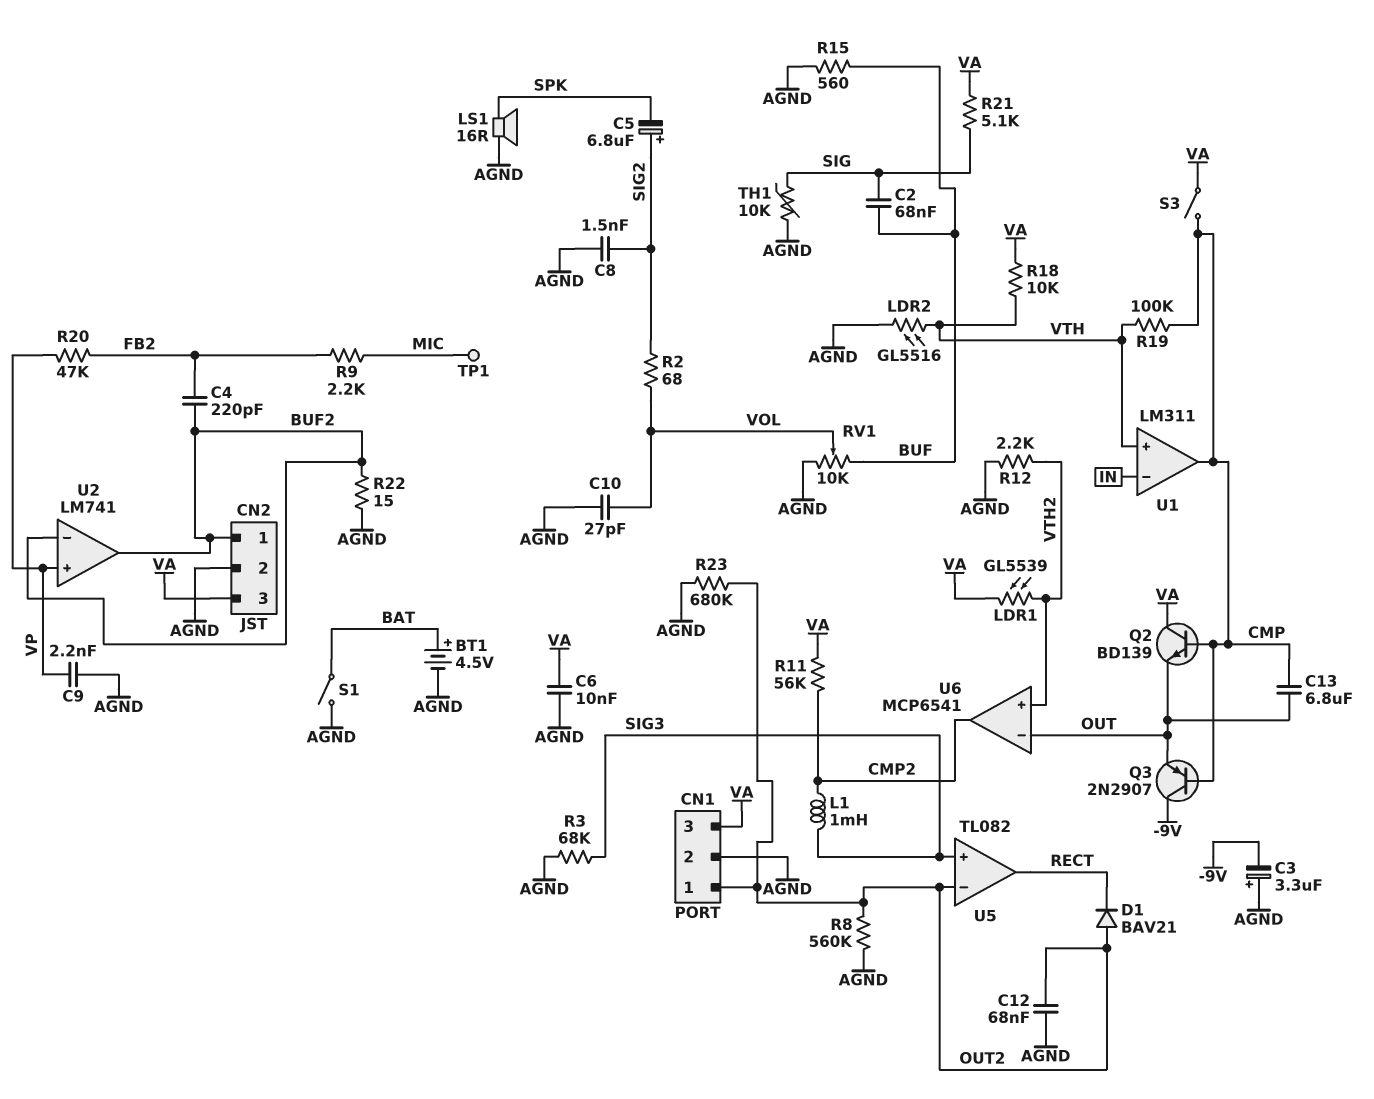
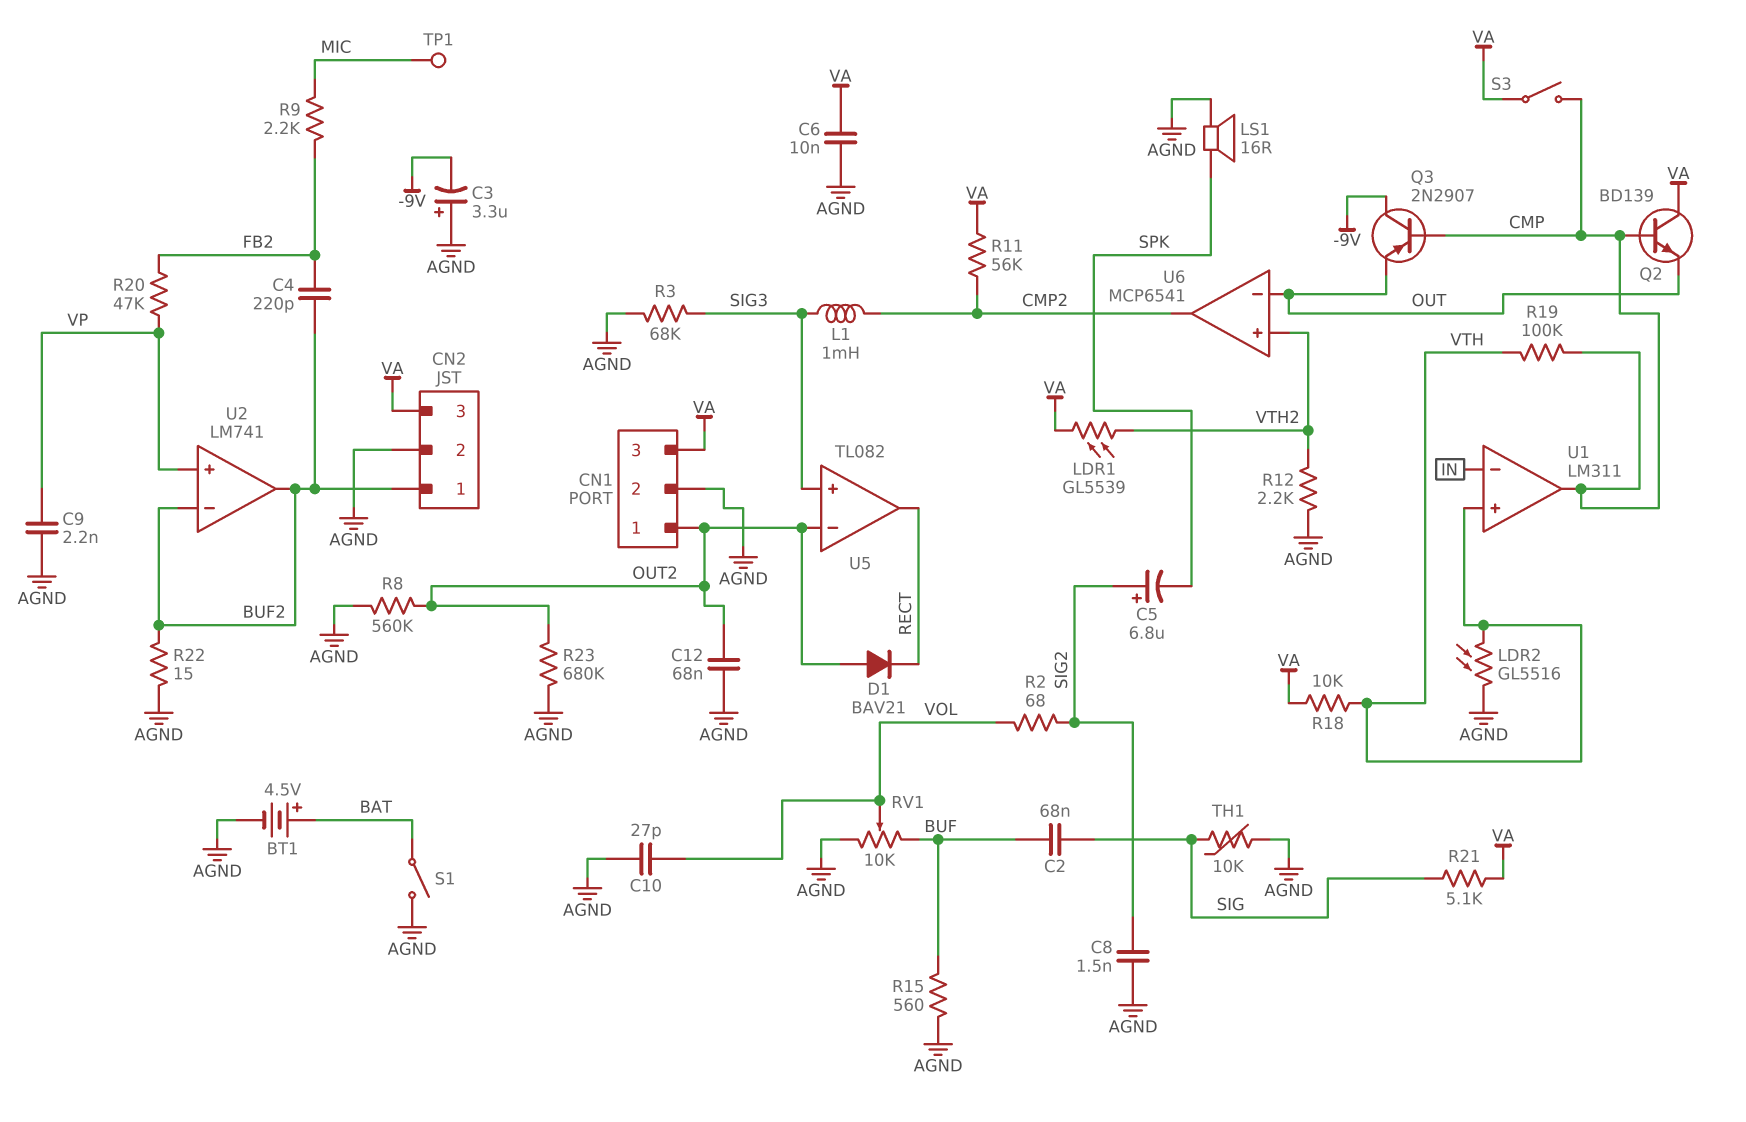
C13: 6.8uF (CMP, OUT) -> none

